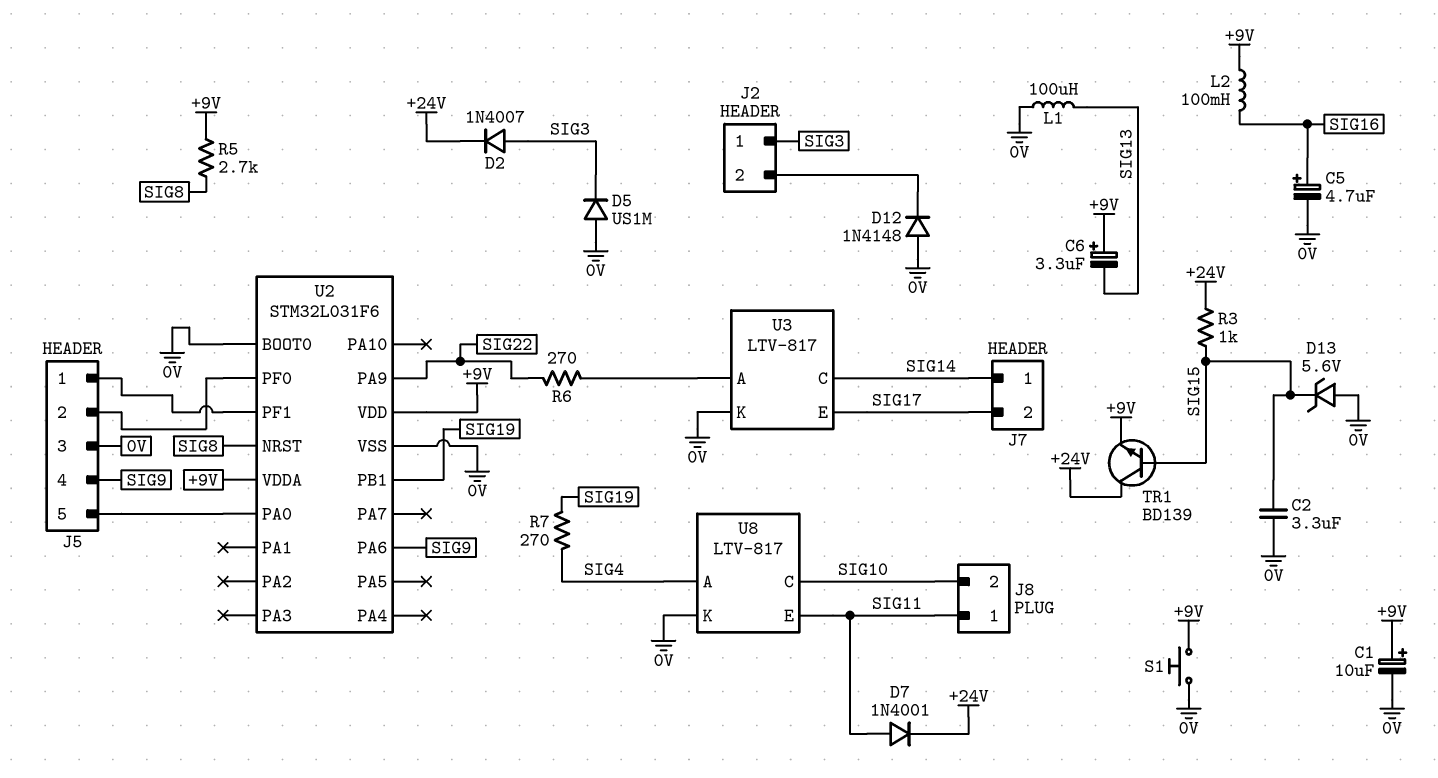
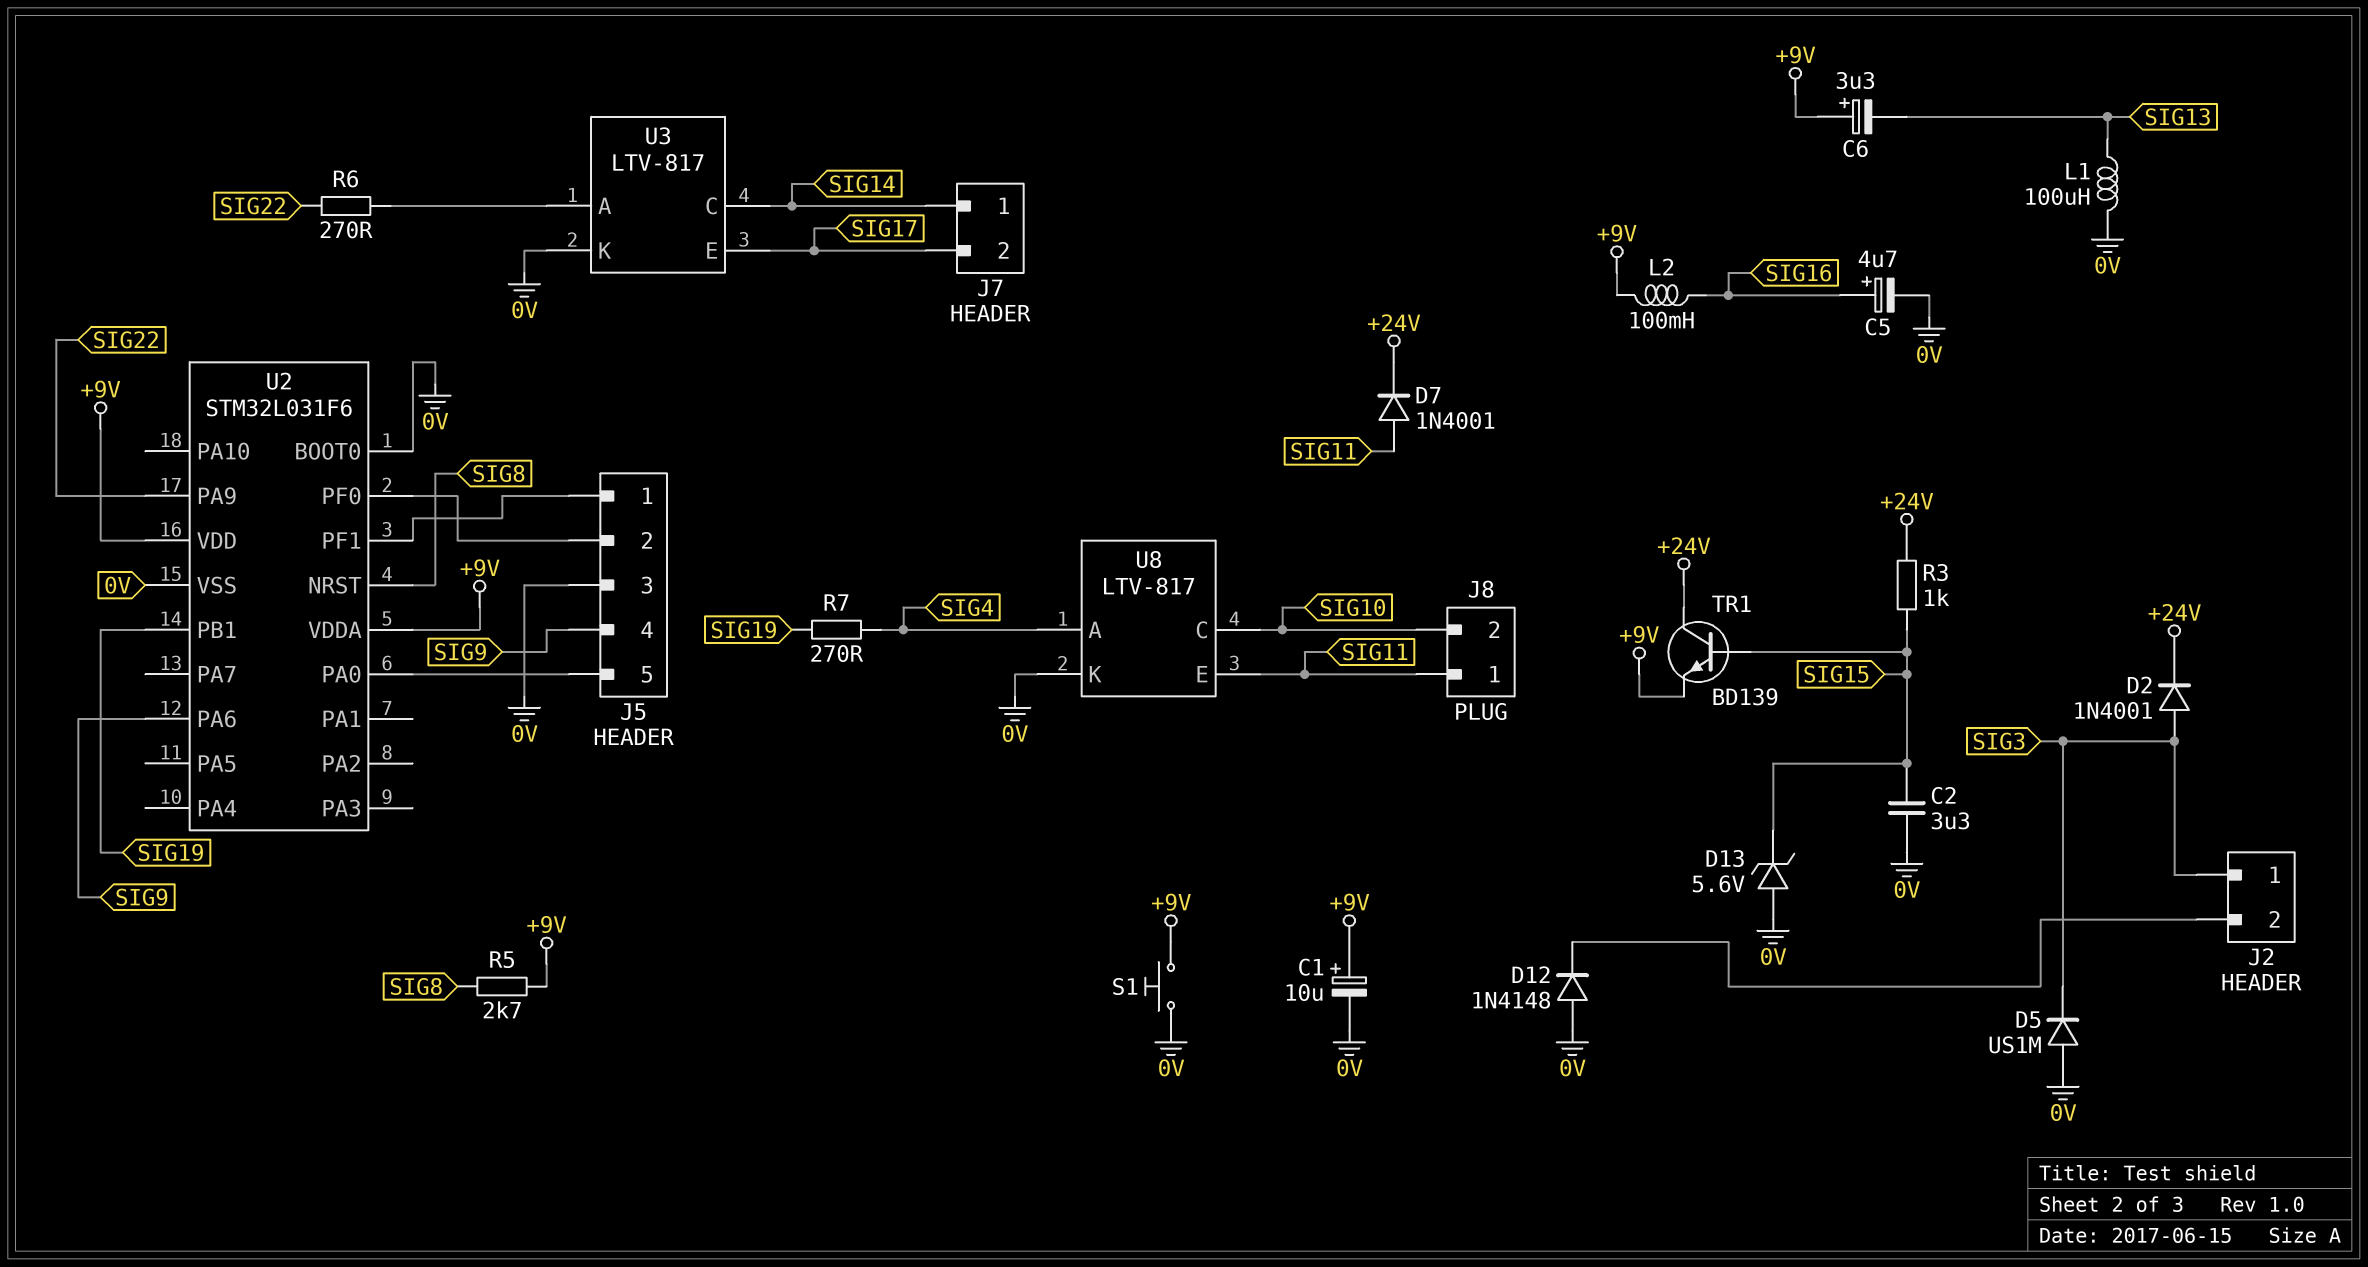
D2: diode 1N4007 (A SIG3, K +24V) -> diode 1N4001 (A SIG3, K +24V)

